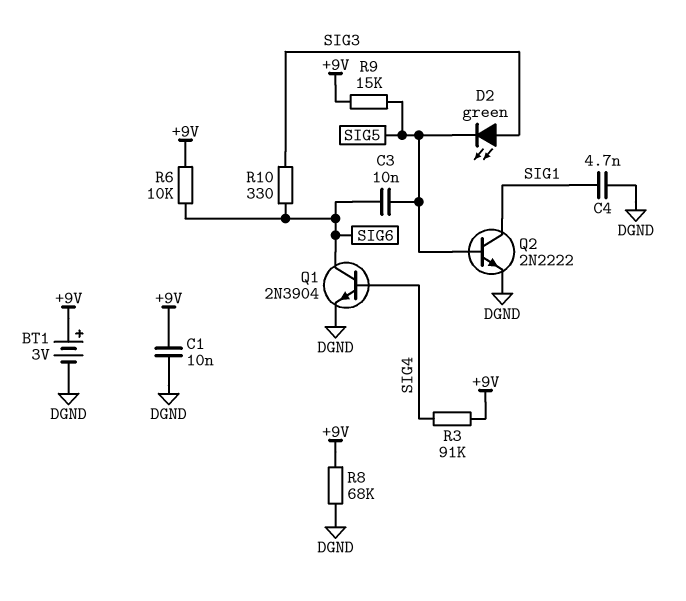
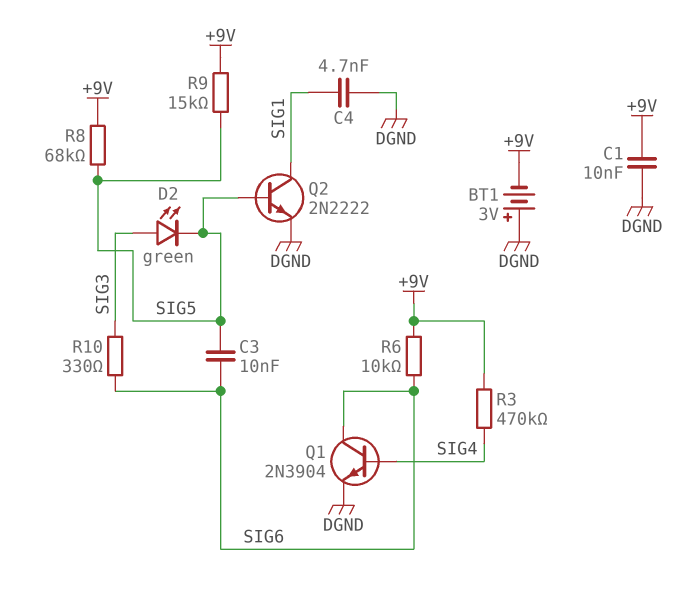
BT1: 3V (plus +9V, minus DGND) -> 3V (plus DGND, minus +9V)
R3: 91k (+9V, SIG4) -> 470k (+9V, SIG4)
R8: 68k (+9V, DGND) -> 68k (+9V, SIG5)

